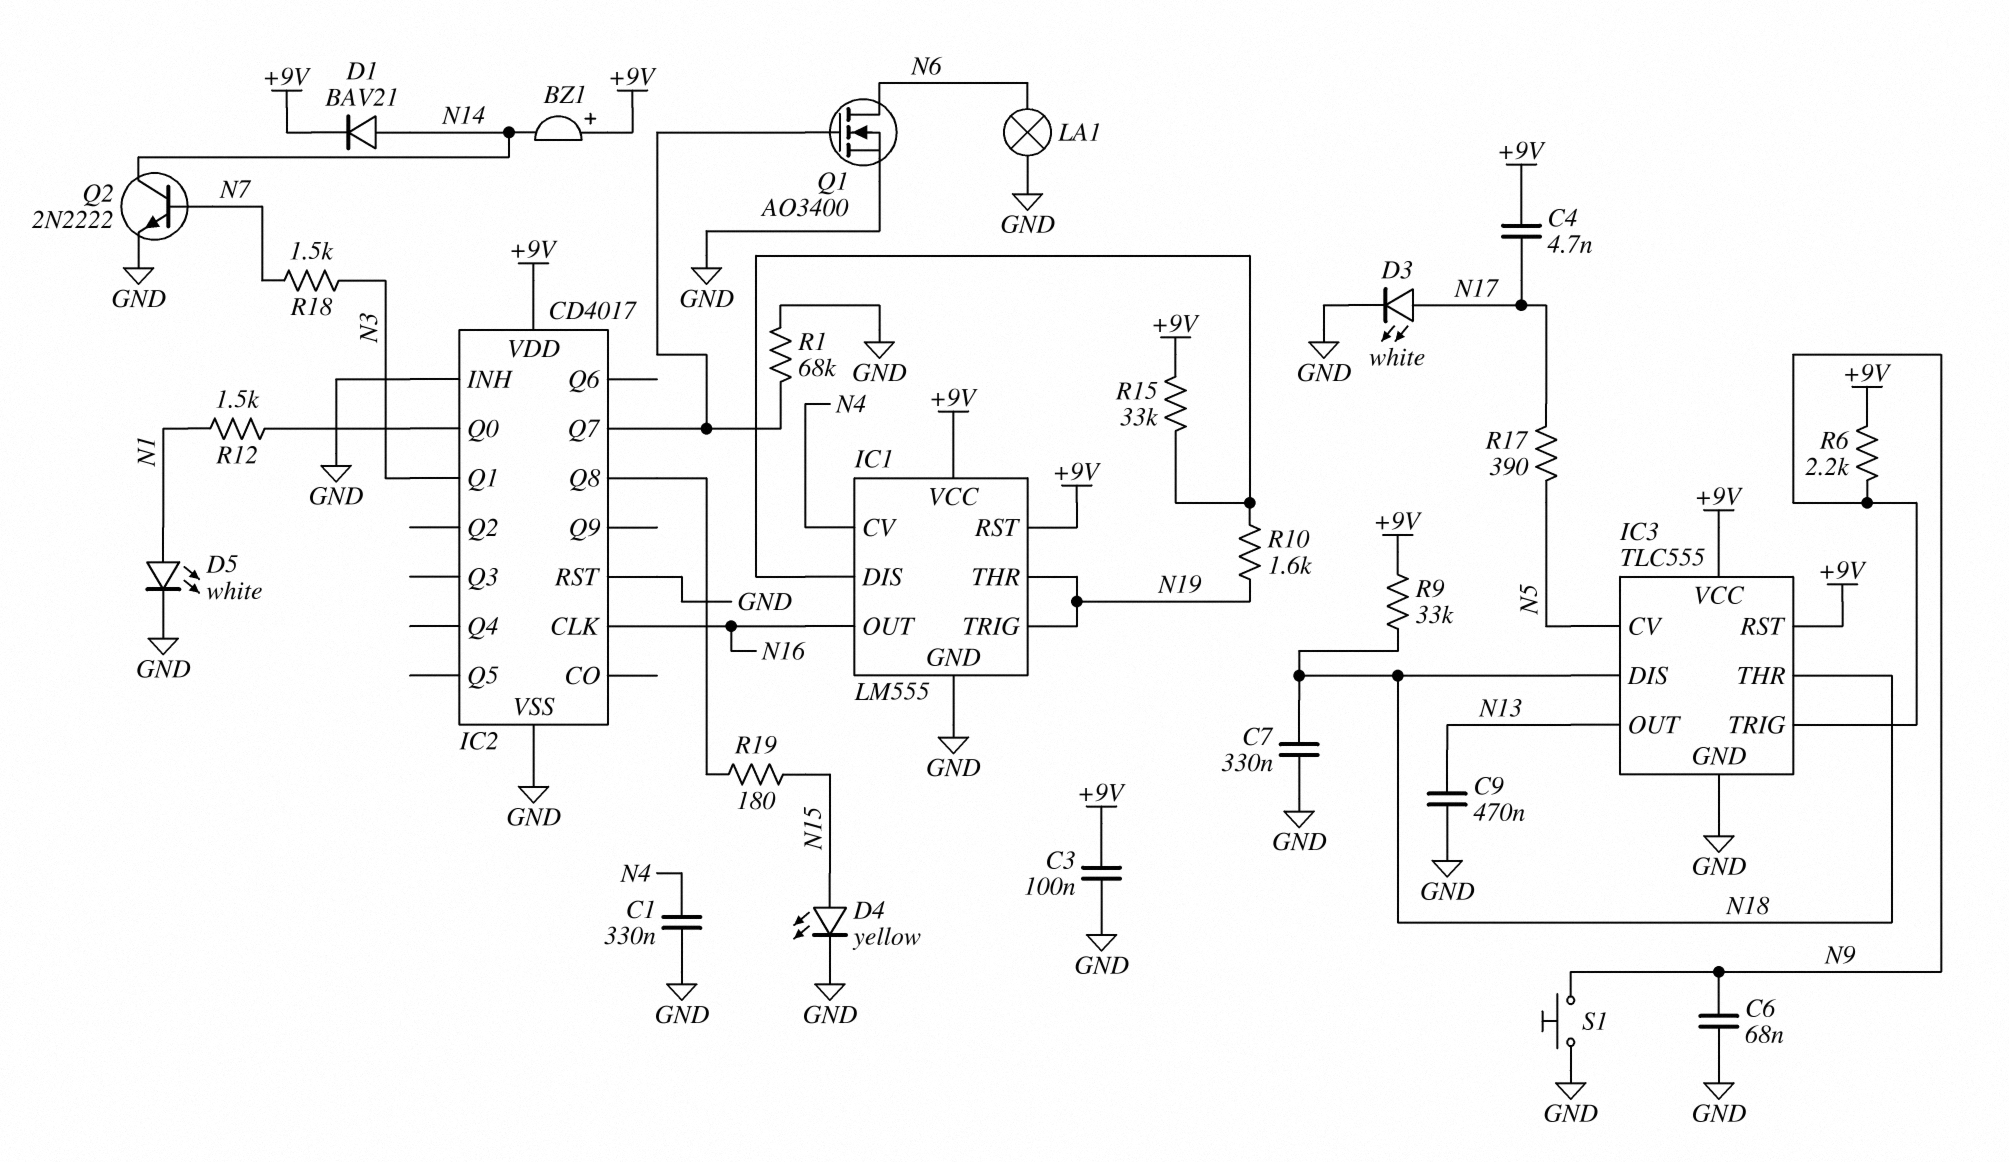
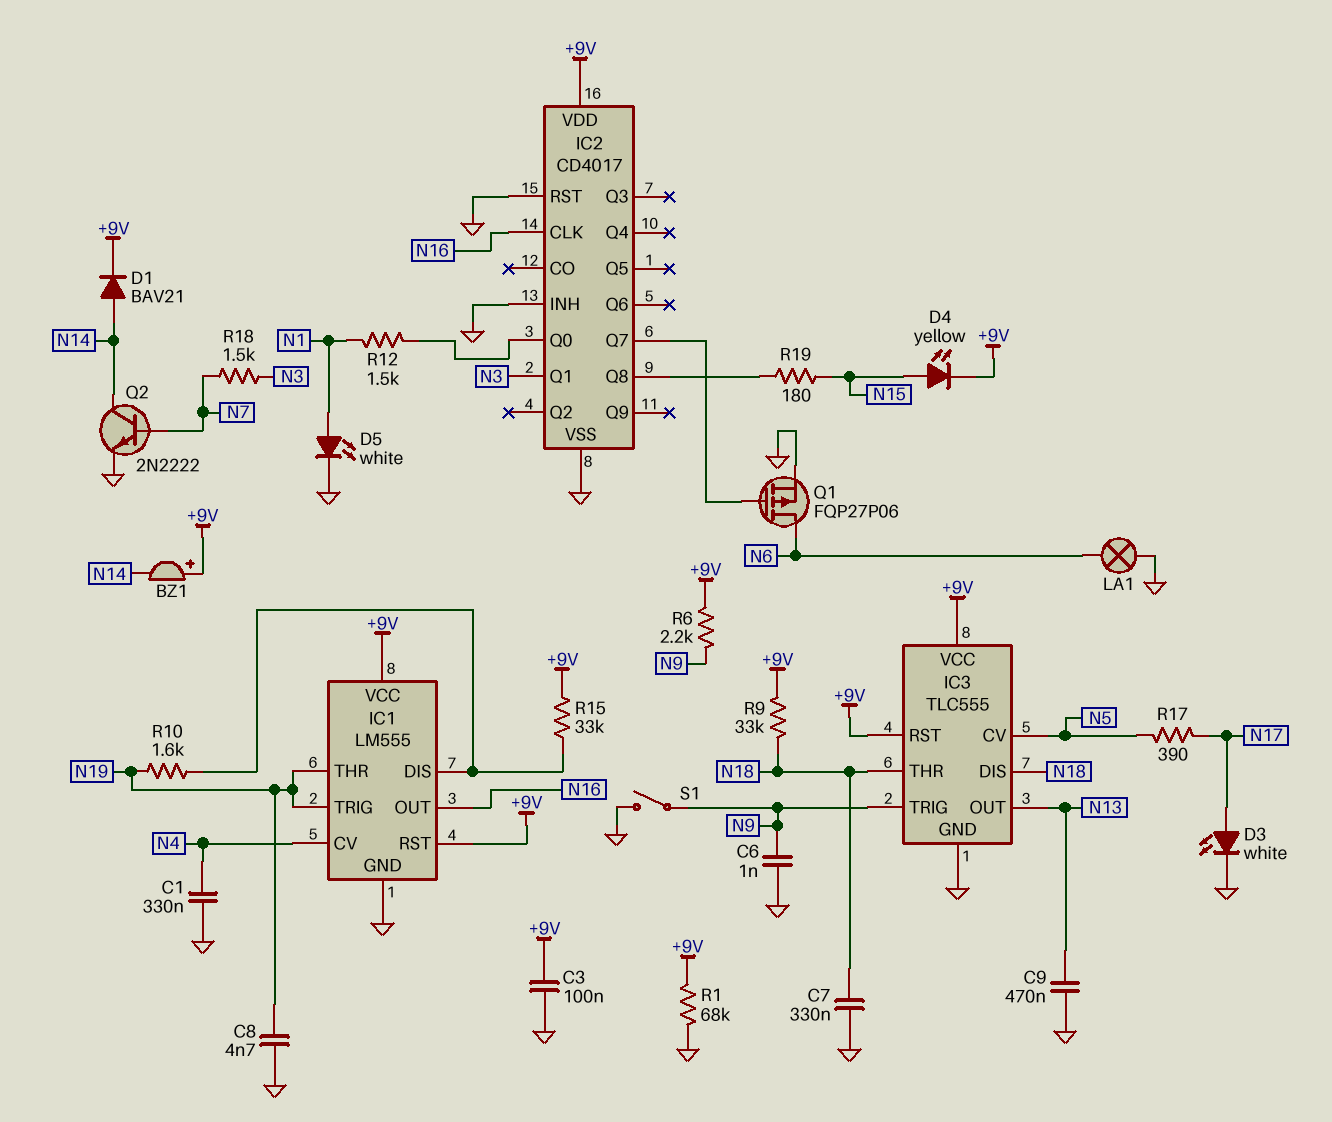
C4: 4.7nF (+9V, N17) -> none
C6: 68nF (GND, N9) -> 1nF (GND, N9)
C8: none -> 4.7nF (GND, N19)
D4: LED yellow (A N15, K GND) -> LED yellow (A N15, K +9V)
Q1: NMOS AO3400 (G IC2/Q7, D N6, S GND) -> PMOS FQP27P06 (G IC2/Q7, D N6, S GND)
R1: 68k (GND, IC2/Q7) -> 68k (+9V, GND)
S1: button (GND, N9) -> switch (GND, N9)

